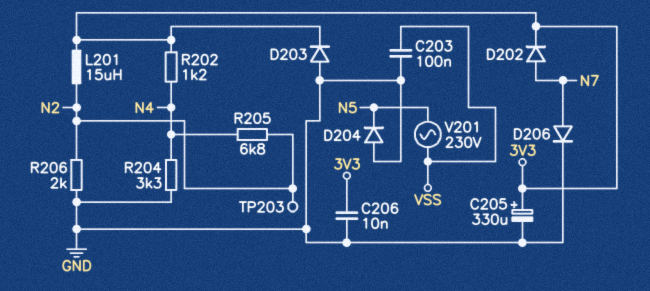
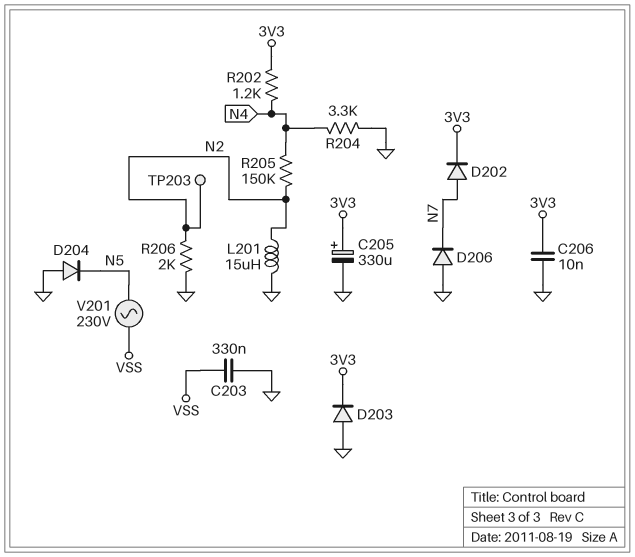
C203: 100nF (GND, VSS) -> 330nF (GND, VSS)
D206: diode (A N7, K GND) -> diode (A GND, K N7)
L201: 15uH (3V3, N2) -> 15uH (GND, N2)
R205: 6.8k (N2, N4) -> 150k (N2, N4)

